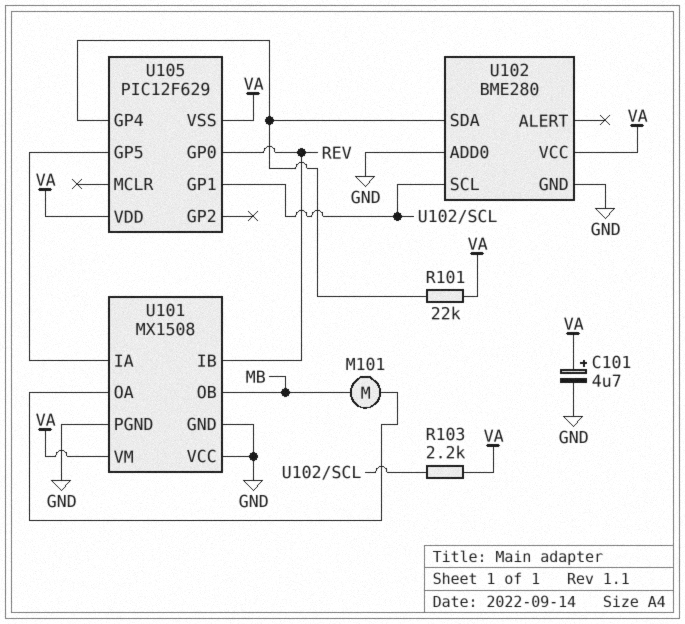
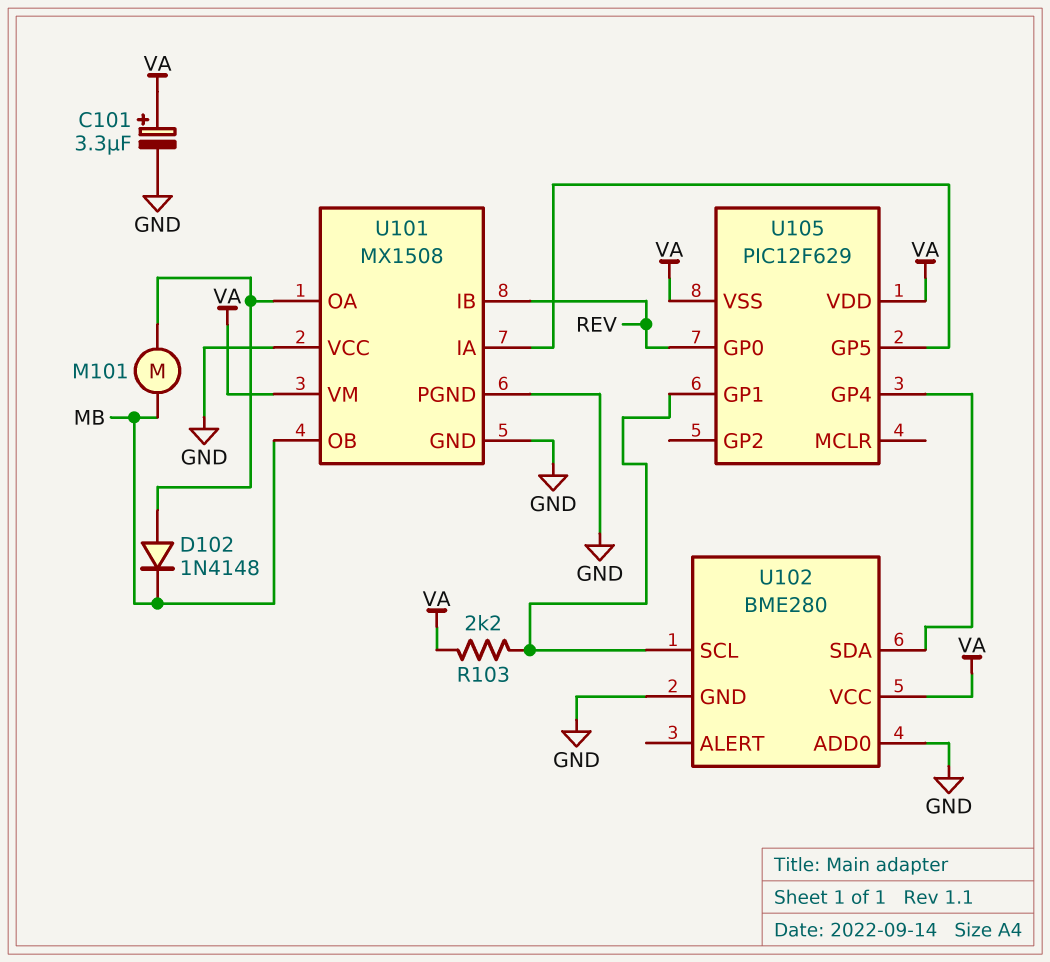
C101: 4.7uF (plus VA, minus GND) -> 3.3uF (plus VA, minus GND)
D102: none -> diode 1N4148 (A U101/OA, K MB)
R101: 22k (U102/SDA, VA) -> none

